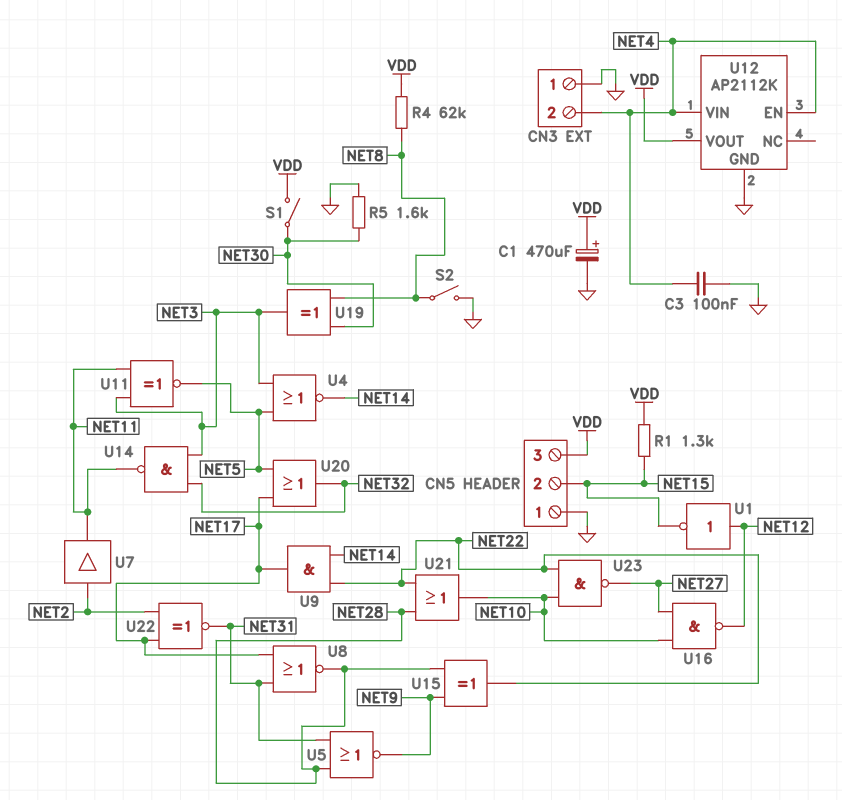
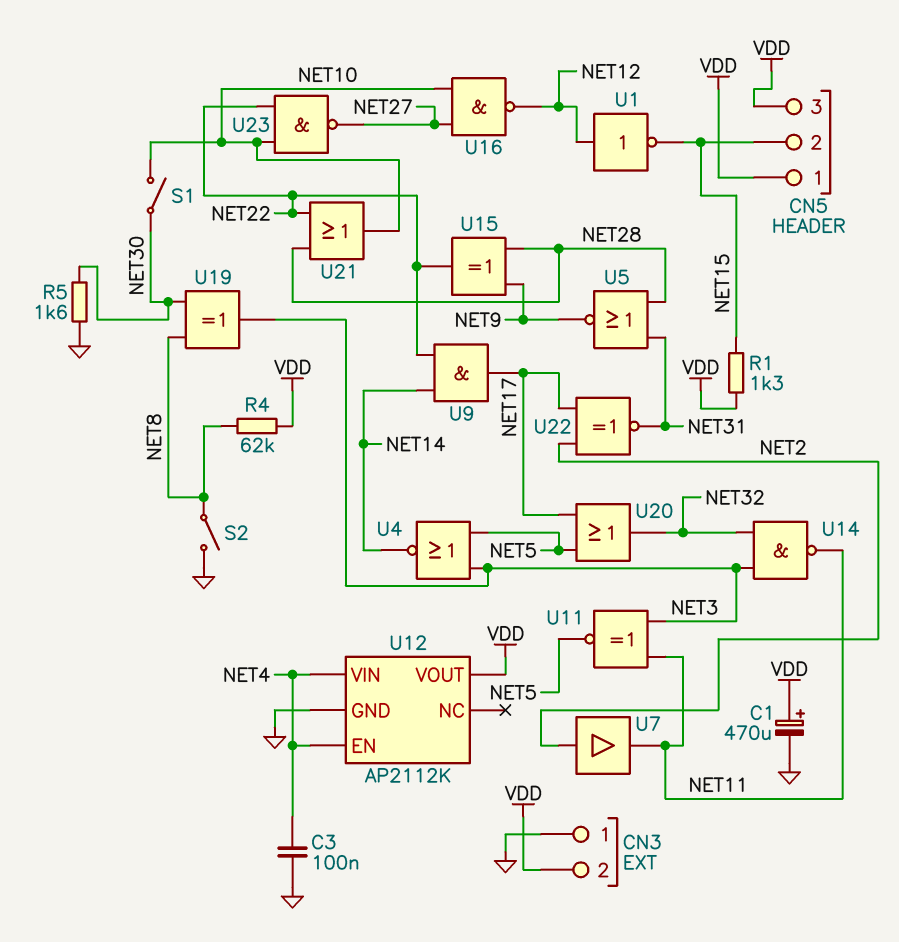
CN3 pin 2: NET4 -> VDD
CN5 pin 1: GND -> VDD
S1: switch (NET30, VDD) -> switch (NET10, NET30)
U8: NOR (in NET17, in NET31, out NET28) -> none

